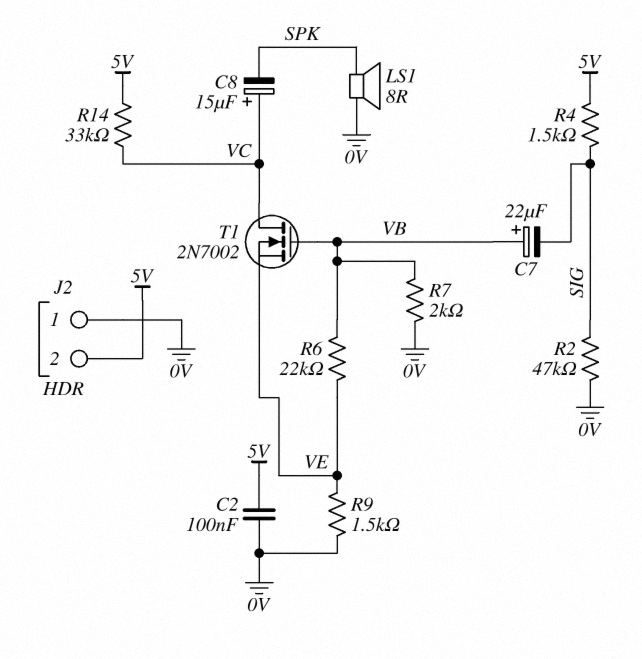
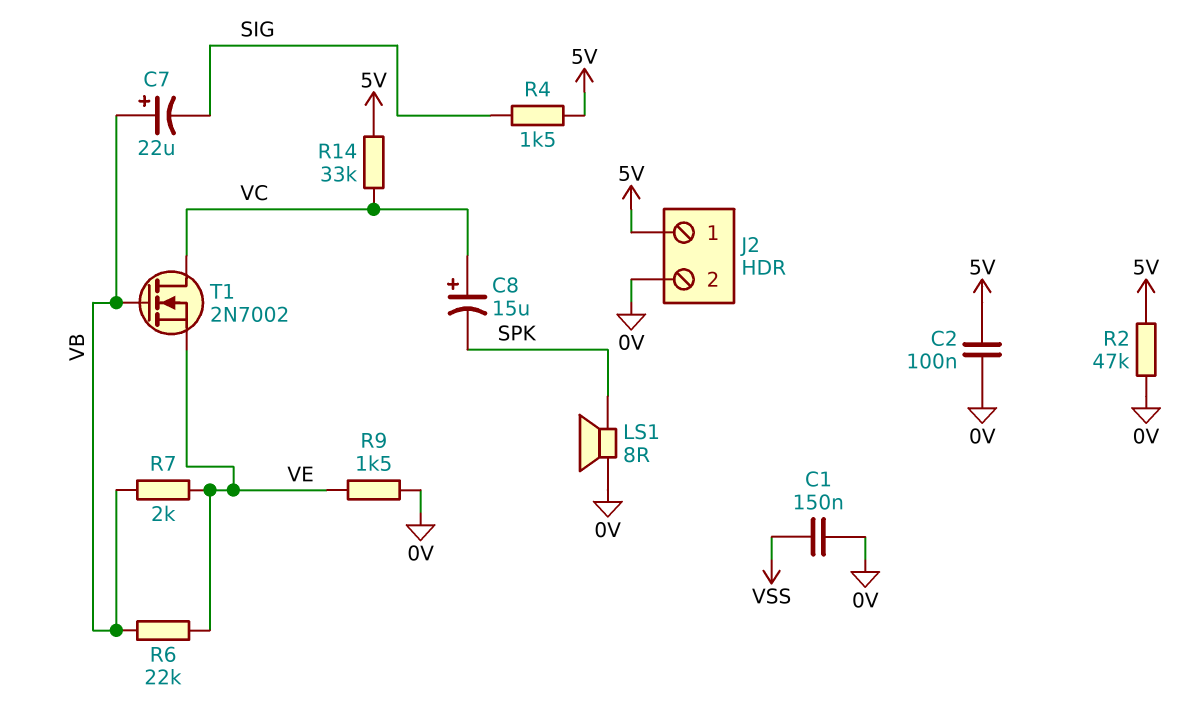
C1: none -> 150nF (0V, VSS)
J2 pin 1: 0V -> 5V
J2 pin 2: 5V -> 0V
R2: 47k (0V, SIG) -> 47k (0V, 5V)
R7: 2k (0V, VB) -> 2k (VB, VE)

